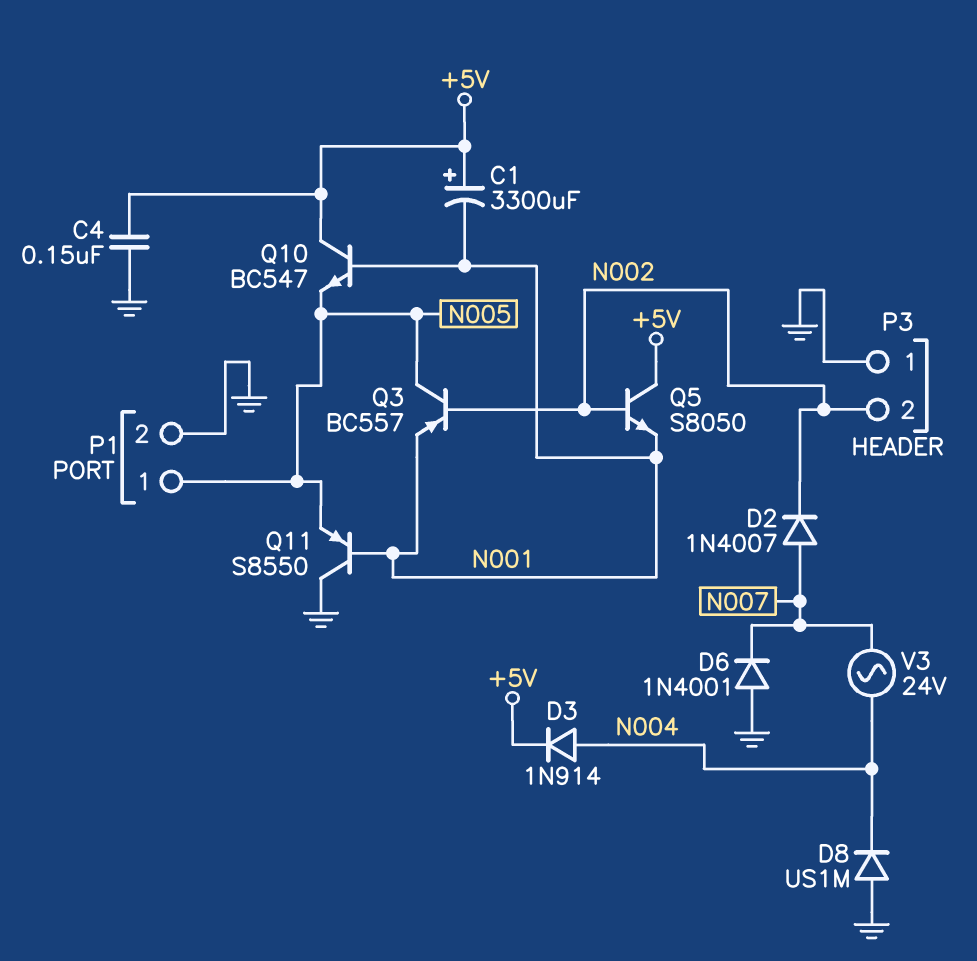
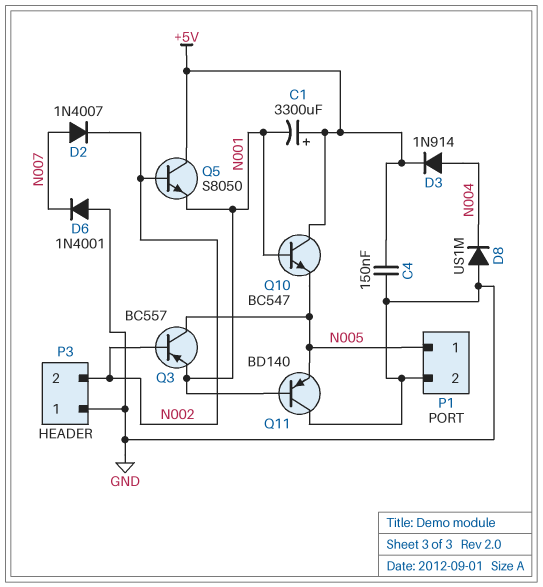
Q11: PNP S8550 (B N001, C GND, E N005) -> PNP BD140 (B N001, C GND, E N005)
V3: AC 24V (N004, N007) -> none

